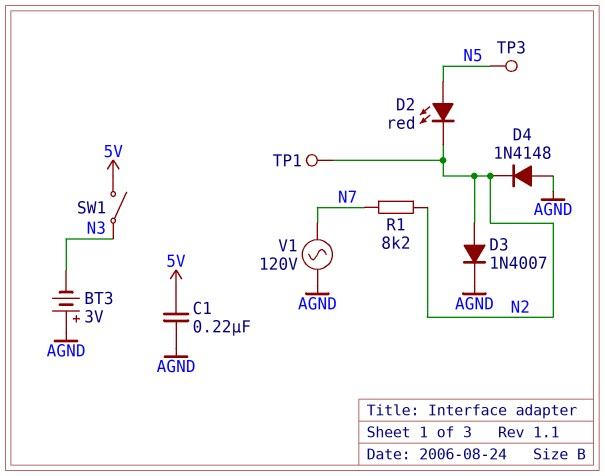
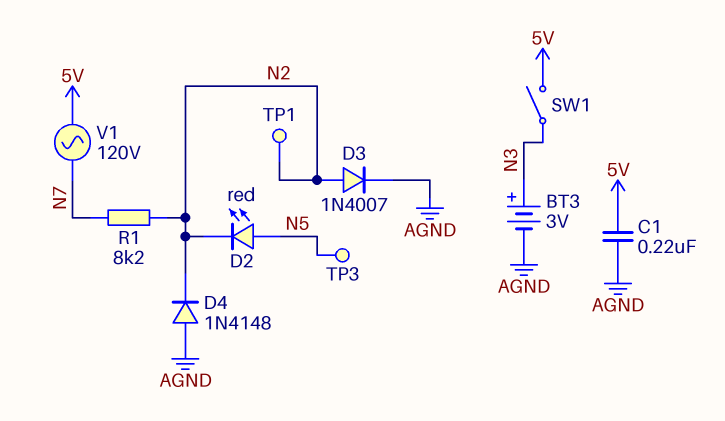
BT3: 3V (plus AGND, minus N3) -> 3V (plus N3, minus AGND)
V1: AC 120V (AGND, N7) -> AC 120V (5V, N7)

